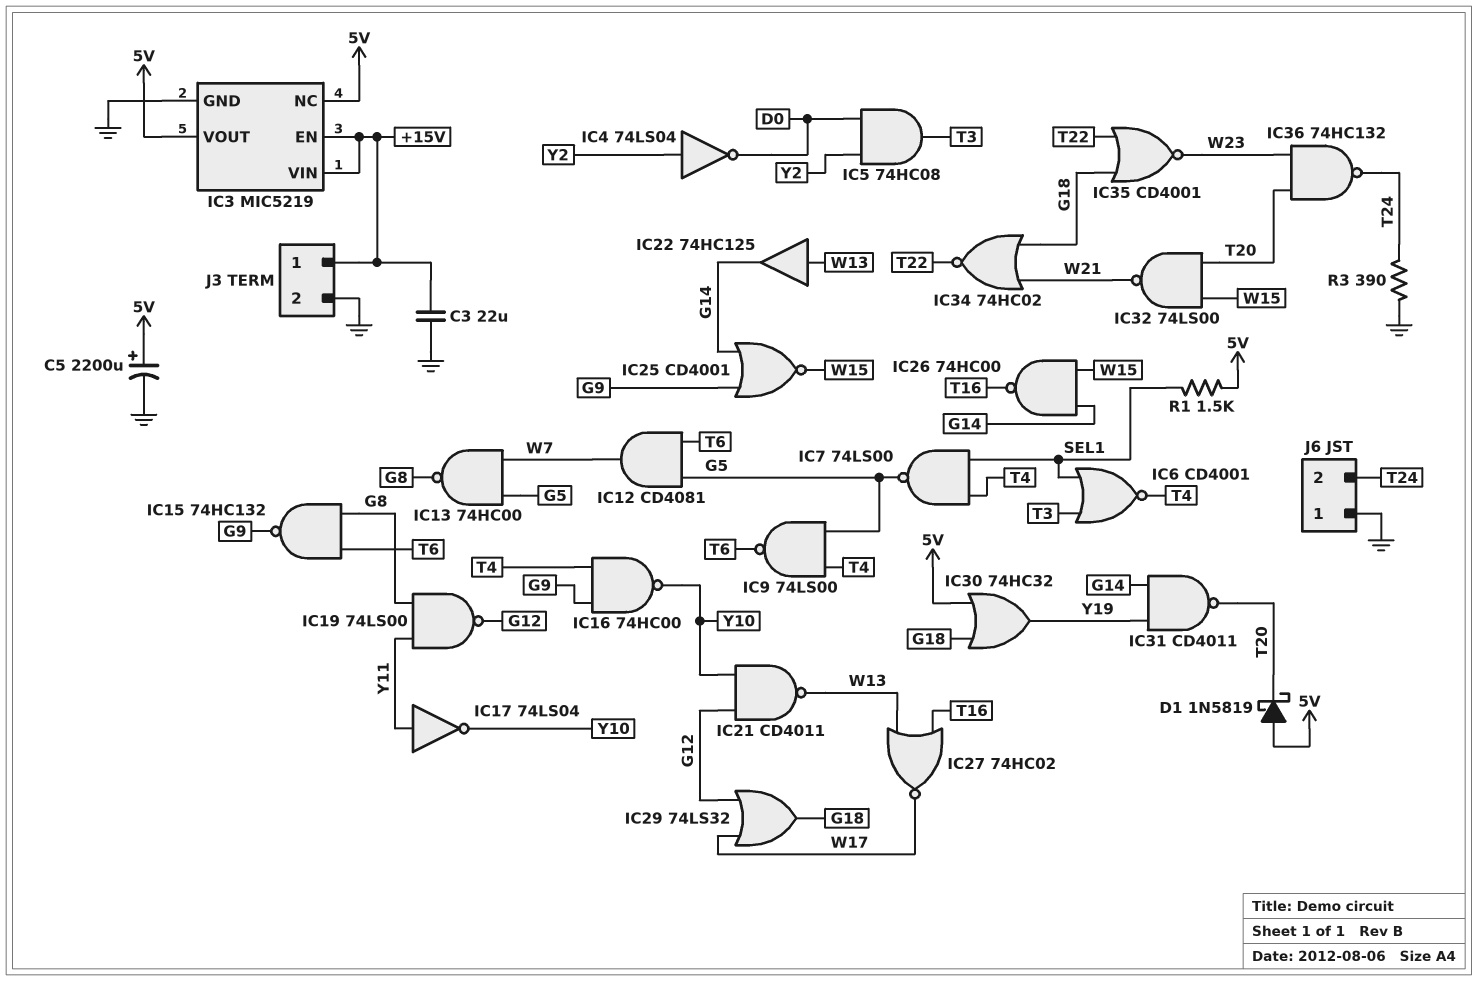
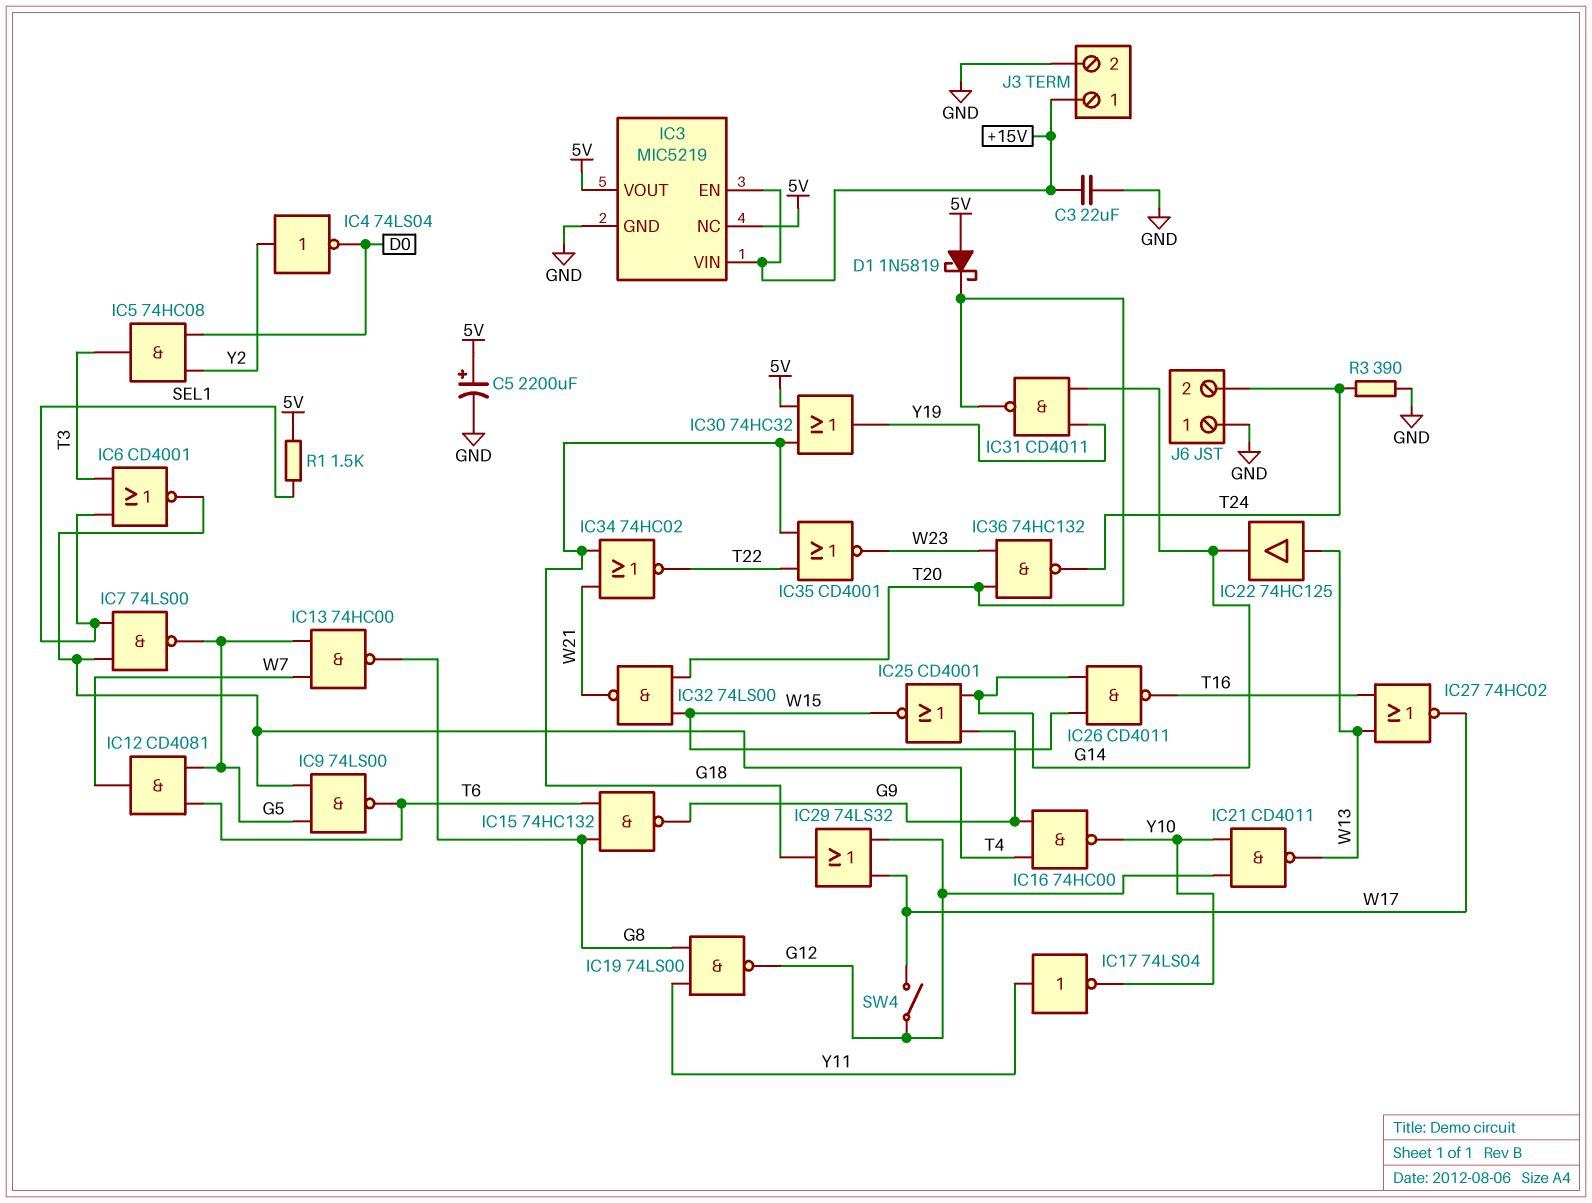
IC26: NAND 74HC00 (in G14, in W15, out T16) -> NAND CD4011 (in G14, in W15, out T16)
SW4: none -> switch (G12, W17)

